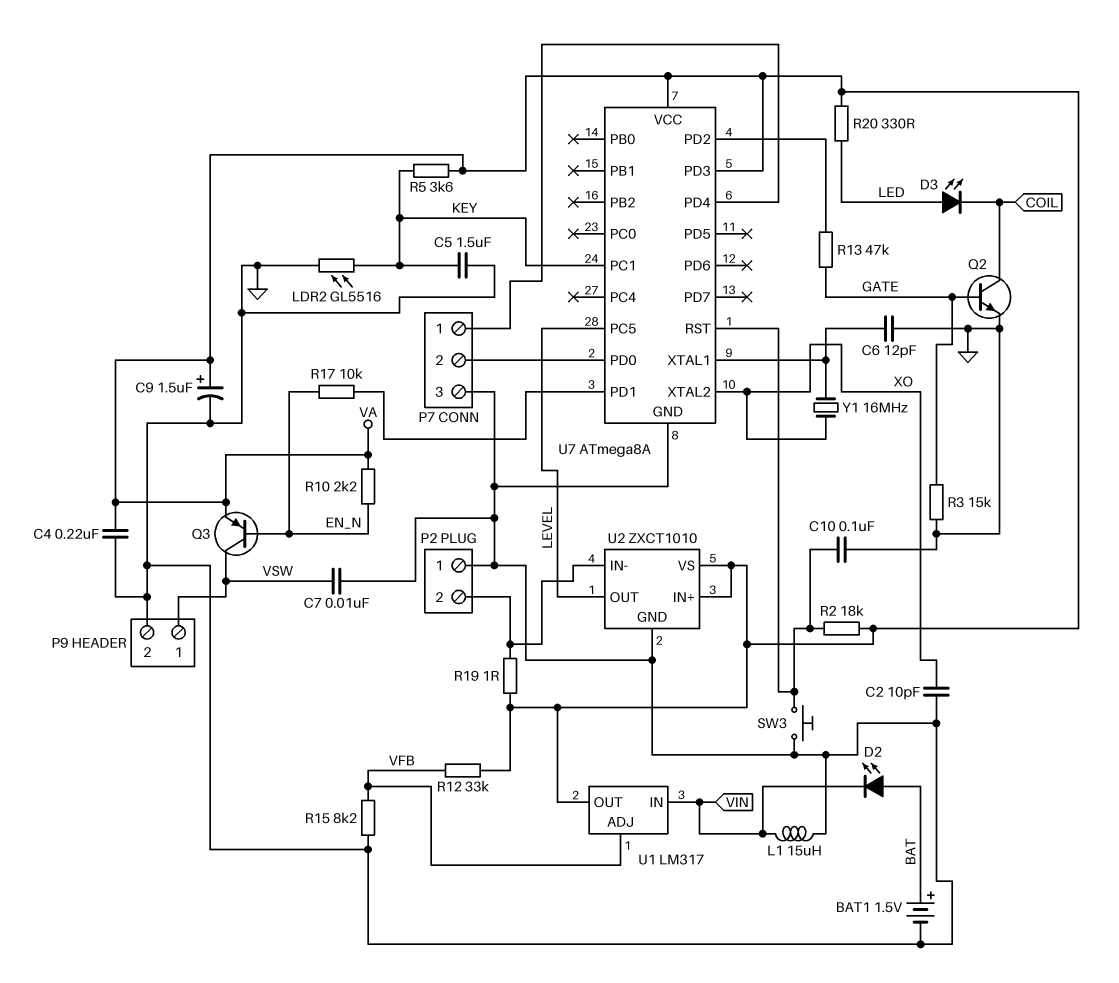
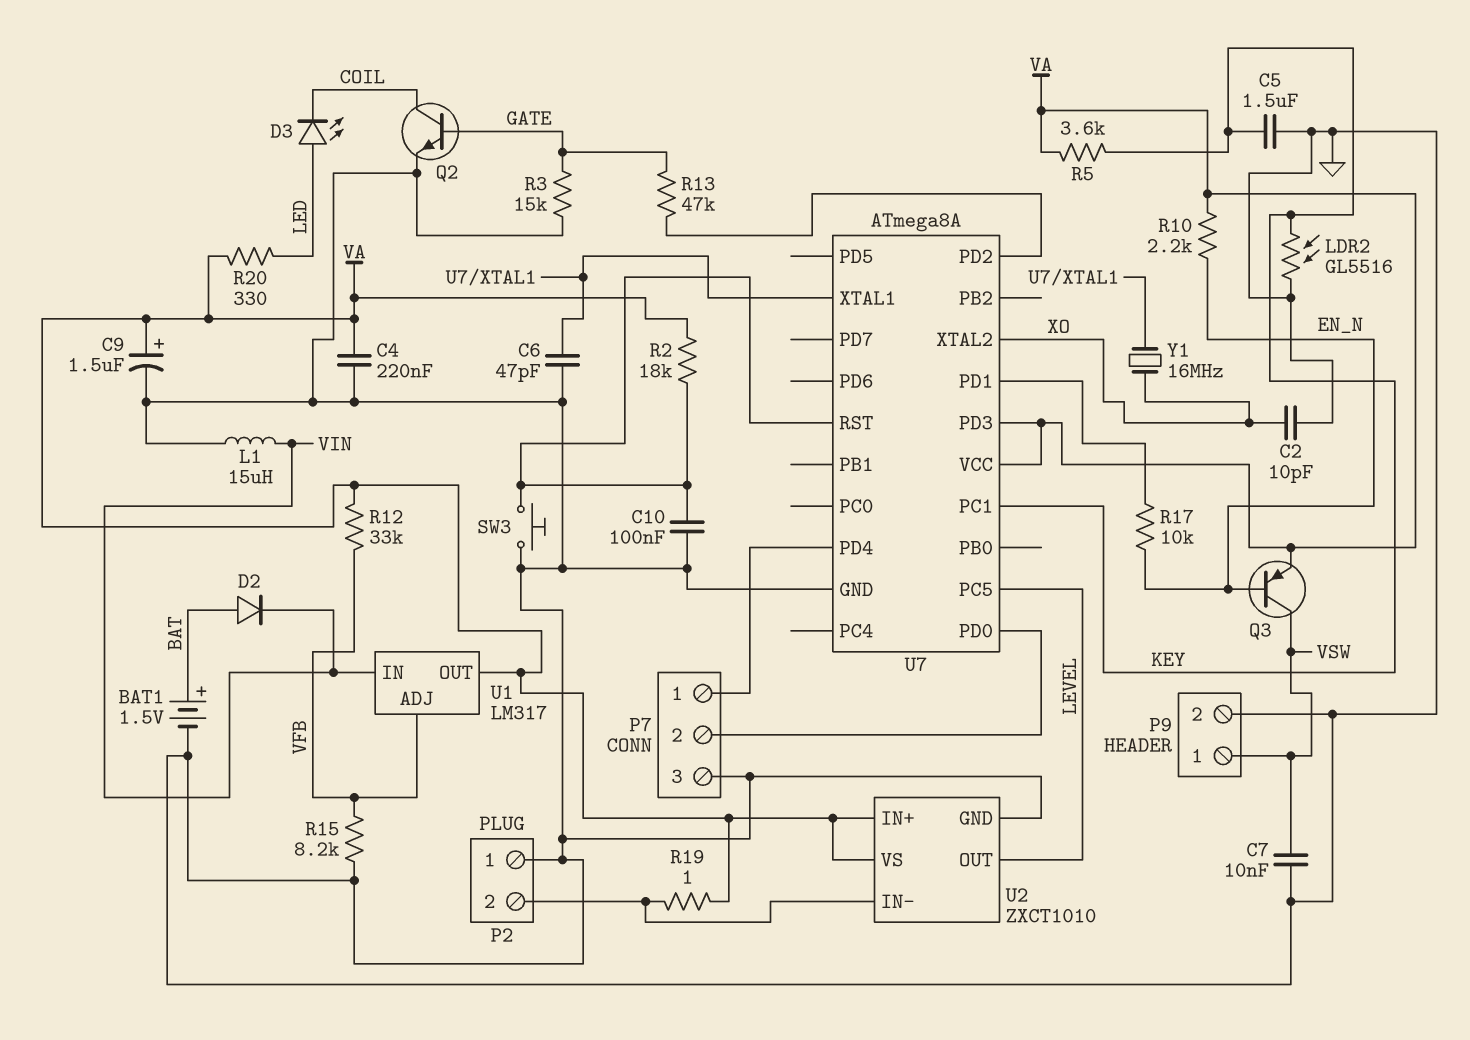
C6: 12pF (GND, U7/XTAL1) -> 47pF (GND, U7/XTAL1)
D2: LED (A BAT, K VIN) -> diode (A BAT, K VIN)

